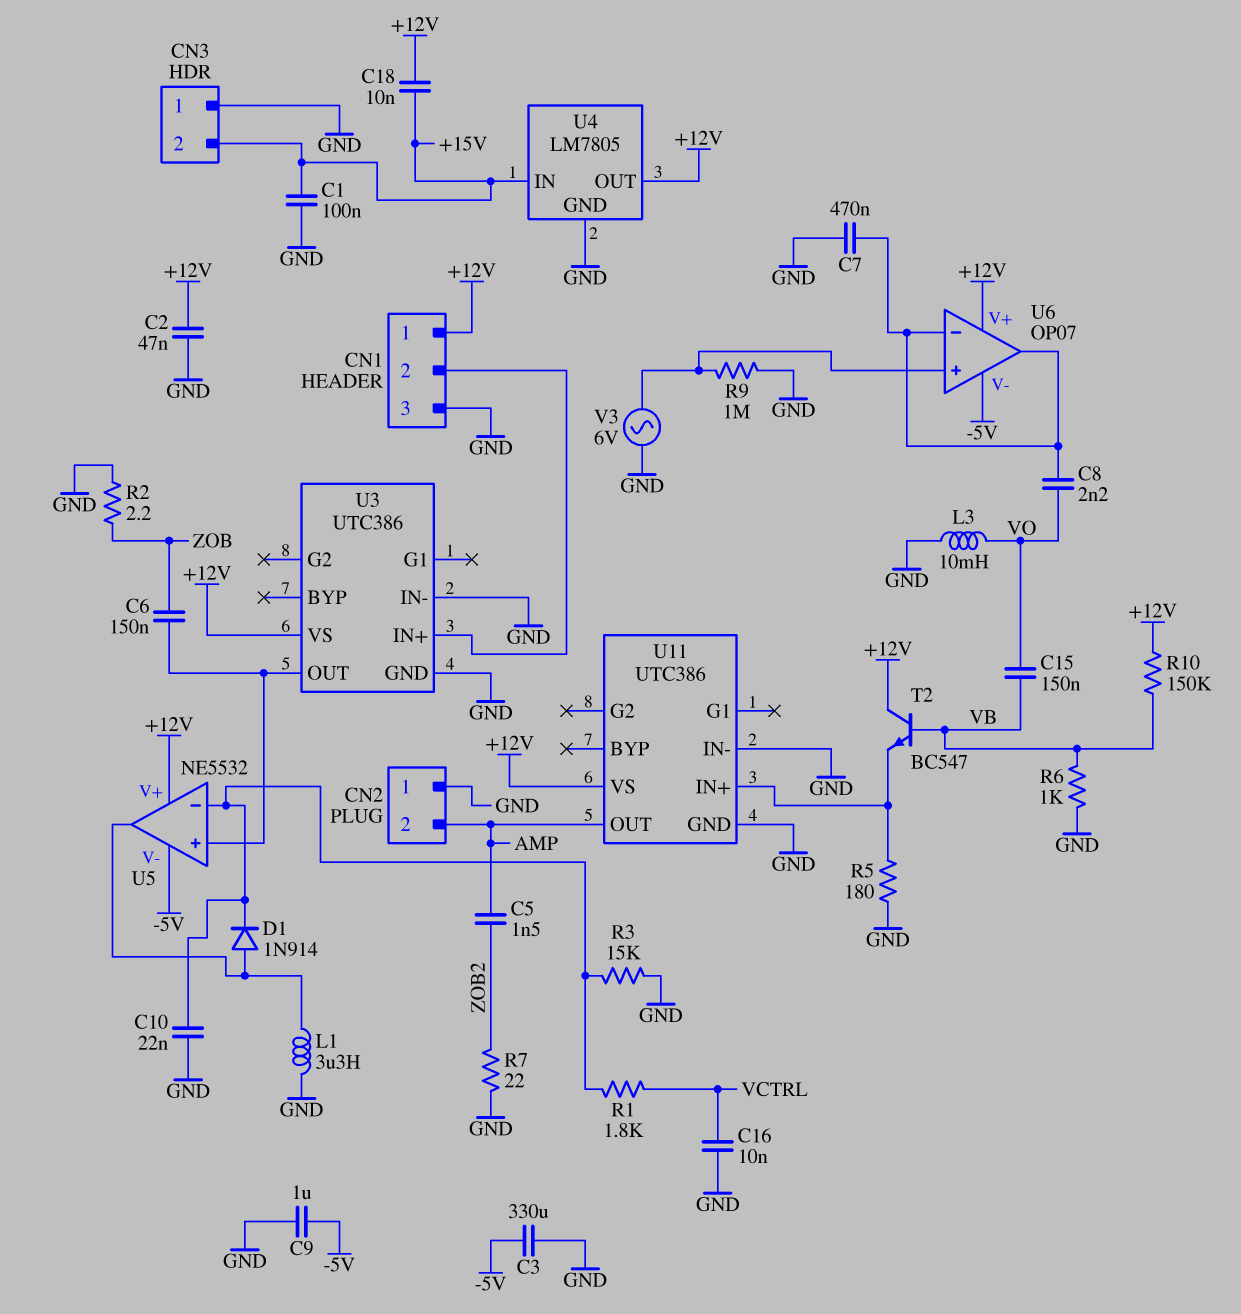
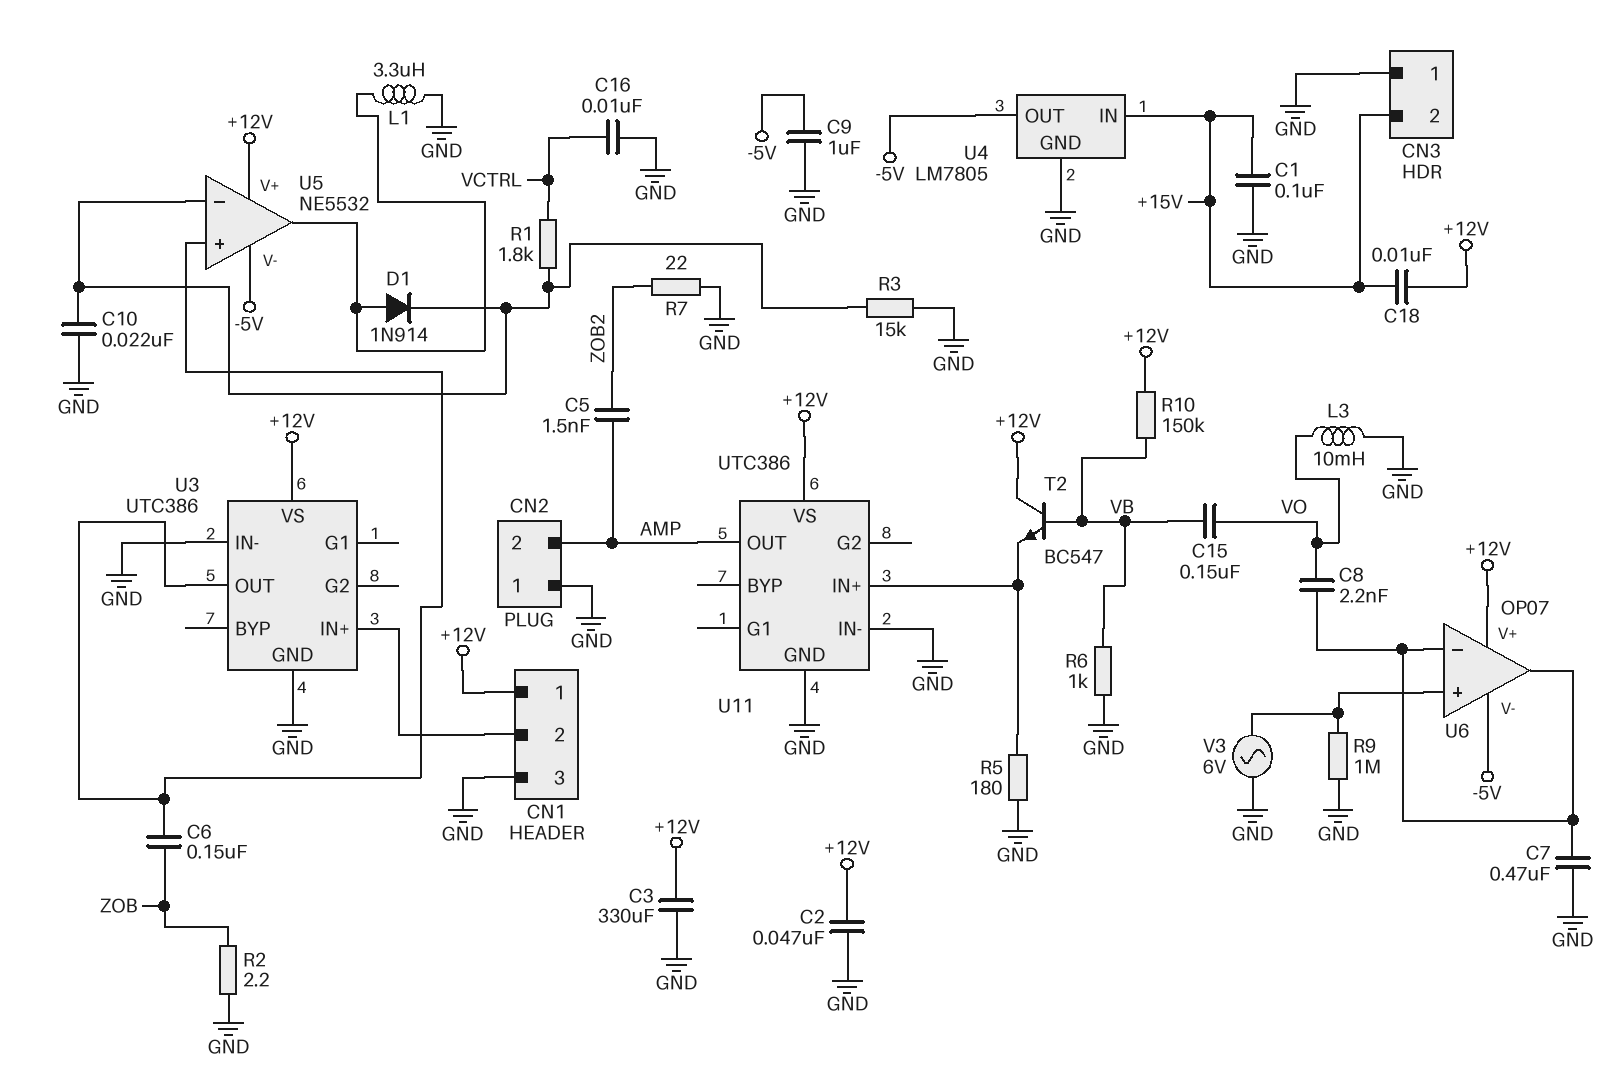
C3: 330uF (-5V, GND) -> 330uF (+12V, GND)
U4 pin OUT: +12V -> -5V

